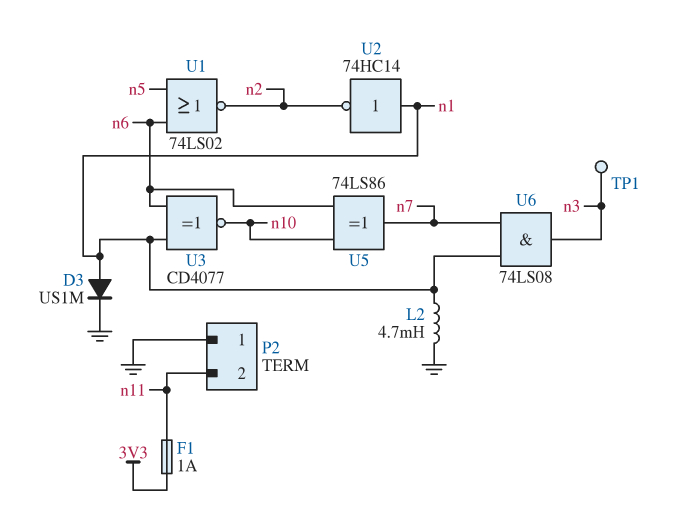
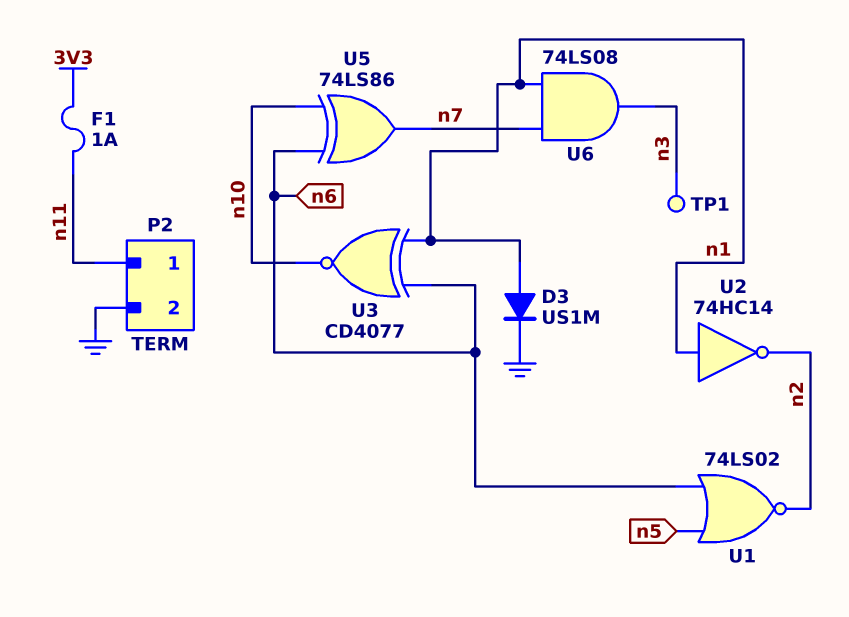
L2: 4.7mH (GND, n1) -> none
P2 pin 1: GND -> n11
P2 pin 2: n11 -> GND

